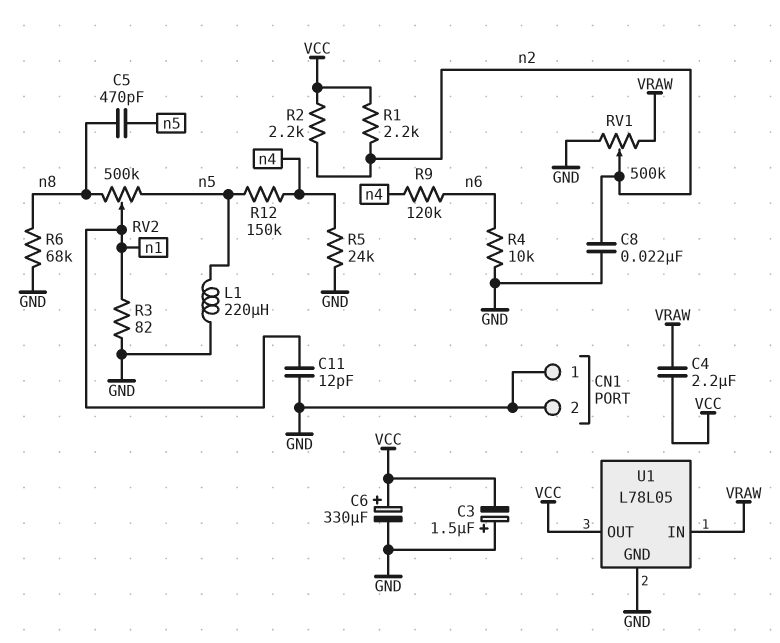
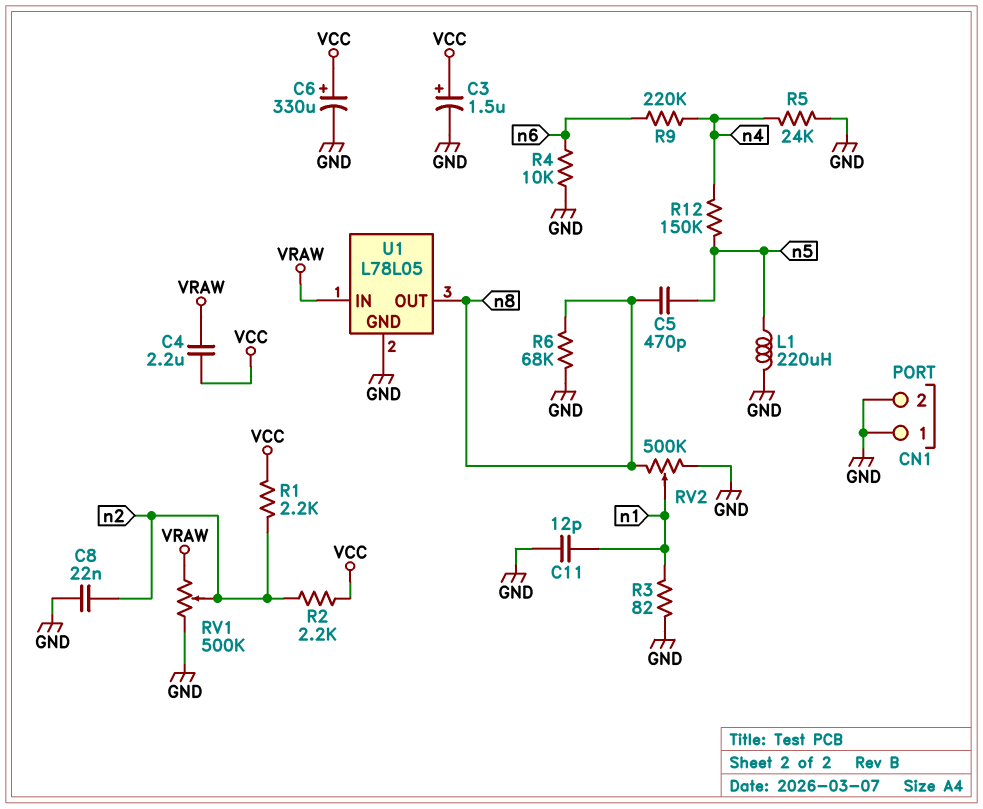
C3: 1.5uF (plus GND, minus VCC) -> 1.5uF (plus VCC, minus GND)
R9: 120k (n4, n6) -> 220k (n4, n6)
RV2: 500k (n5, n8, wiper n1) -> 500k (GND, n8, wiper n1)
U1 pin OUT: VCC -> n8

